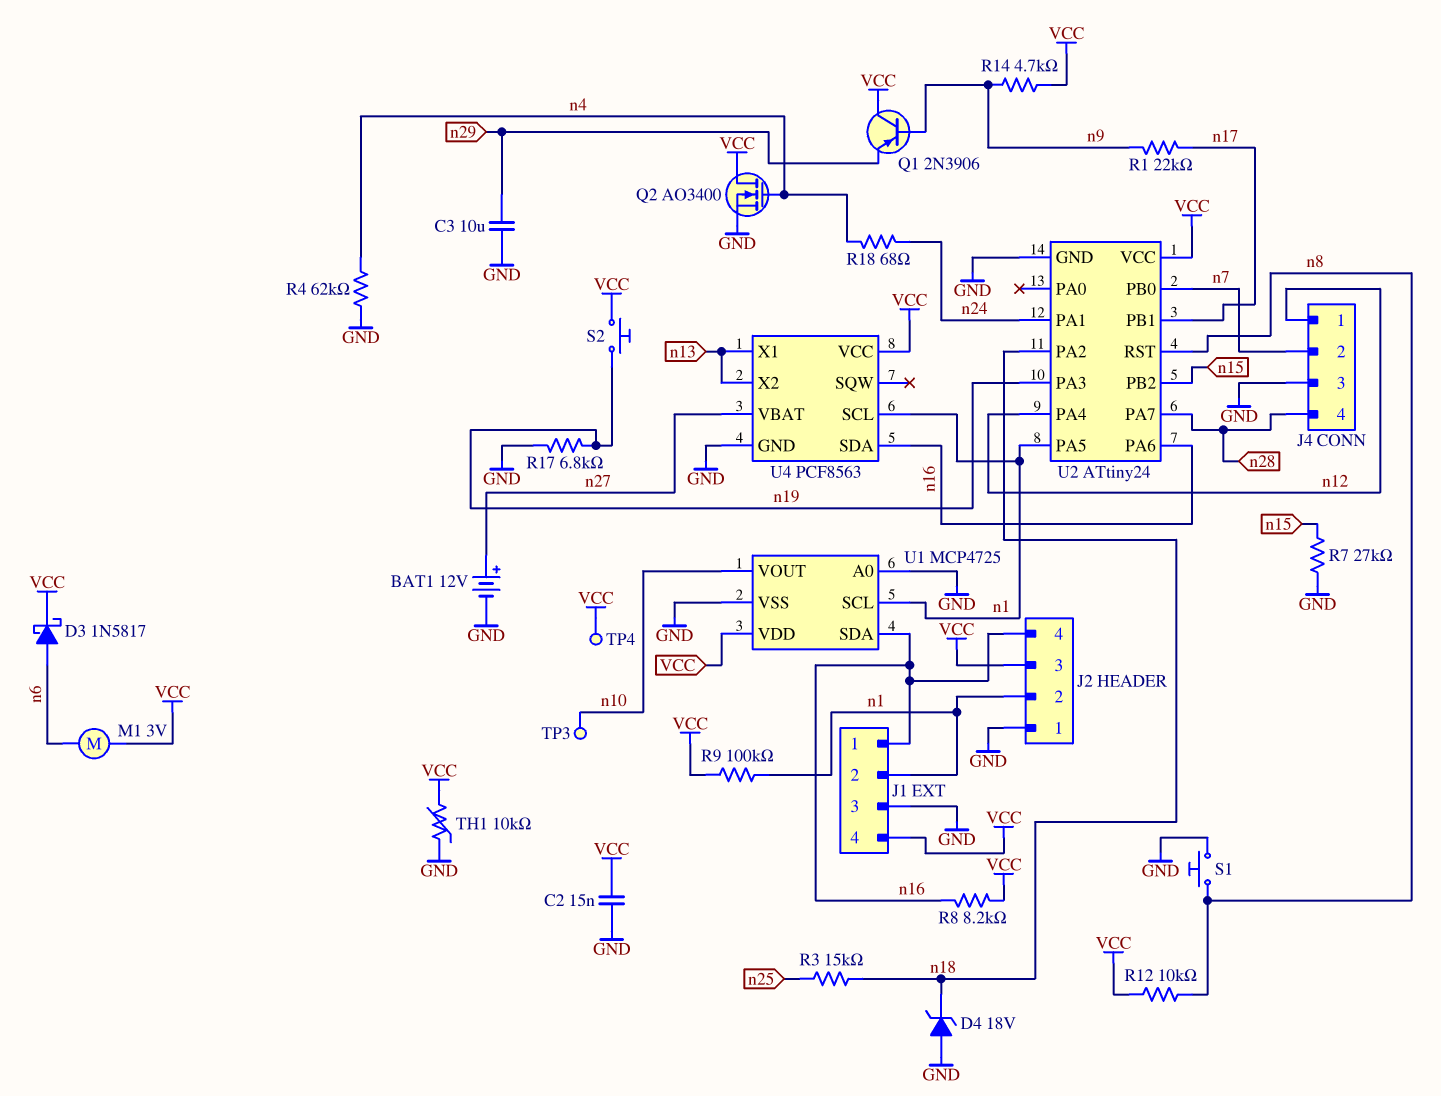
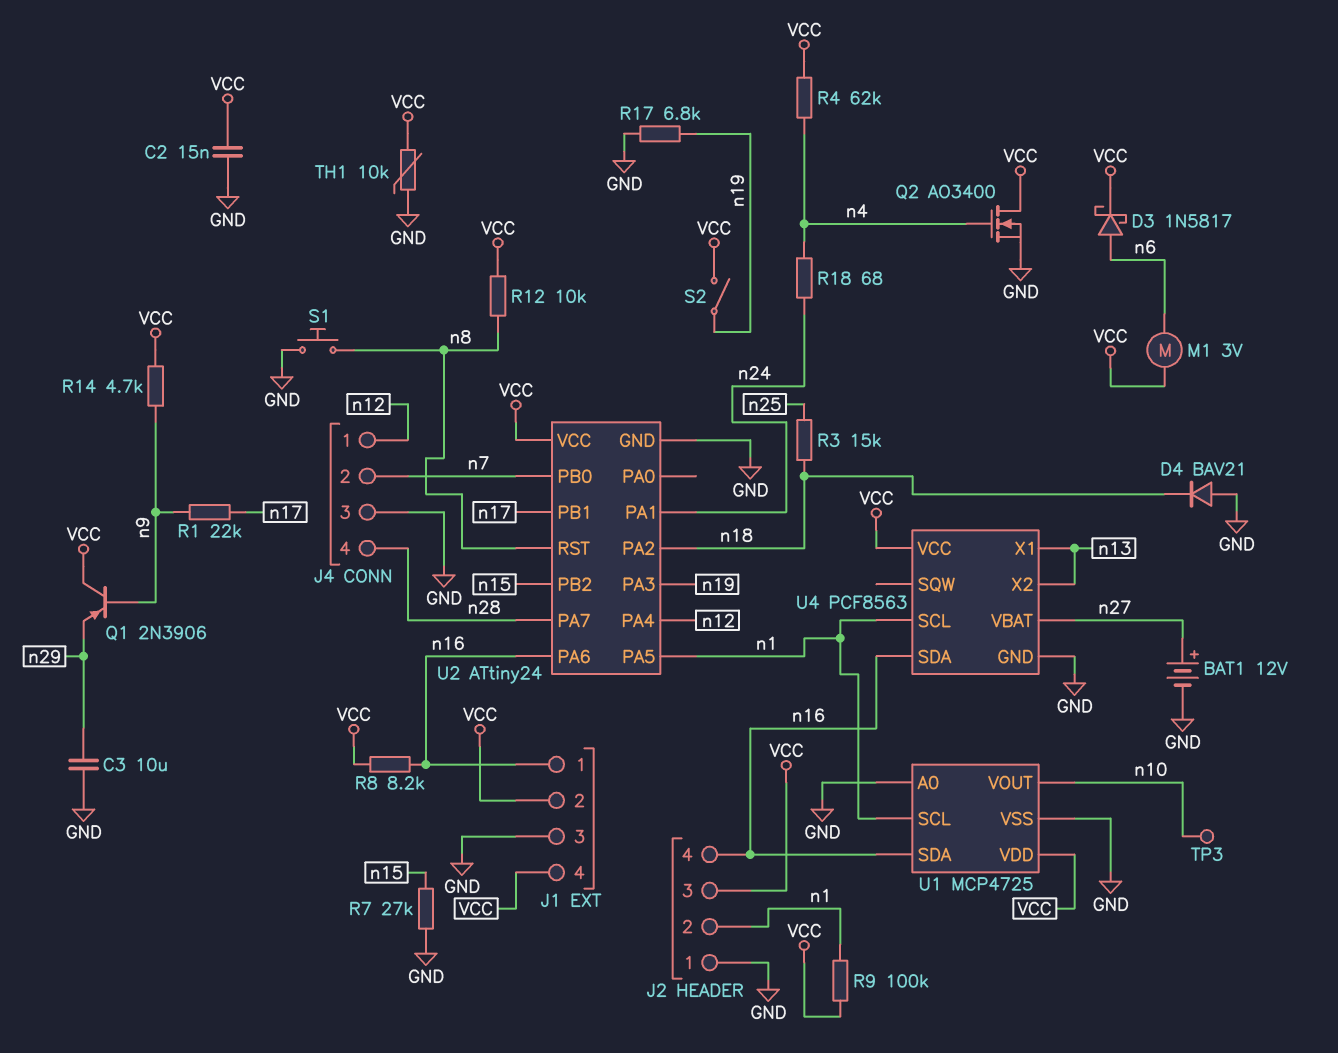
D4: zener 18V (A GND, K n18) -> diode BAV21 (A GND, K n18)
J1 pin 2: n1 -> VCC
R4: 62k (GND, n4) -> 62k (VCC, n4)
S2: button (VCC, n19) -> switch (VCC, n19)
TP4: test point (VCC) -> none

